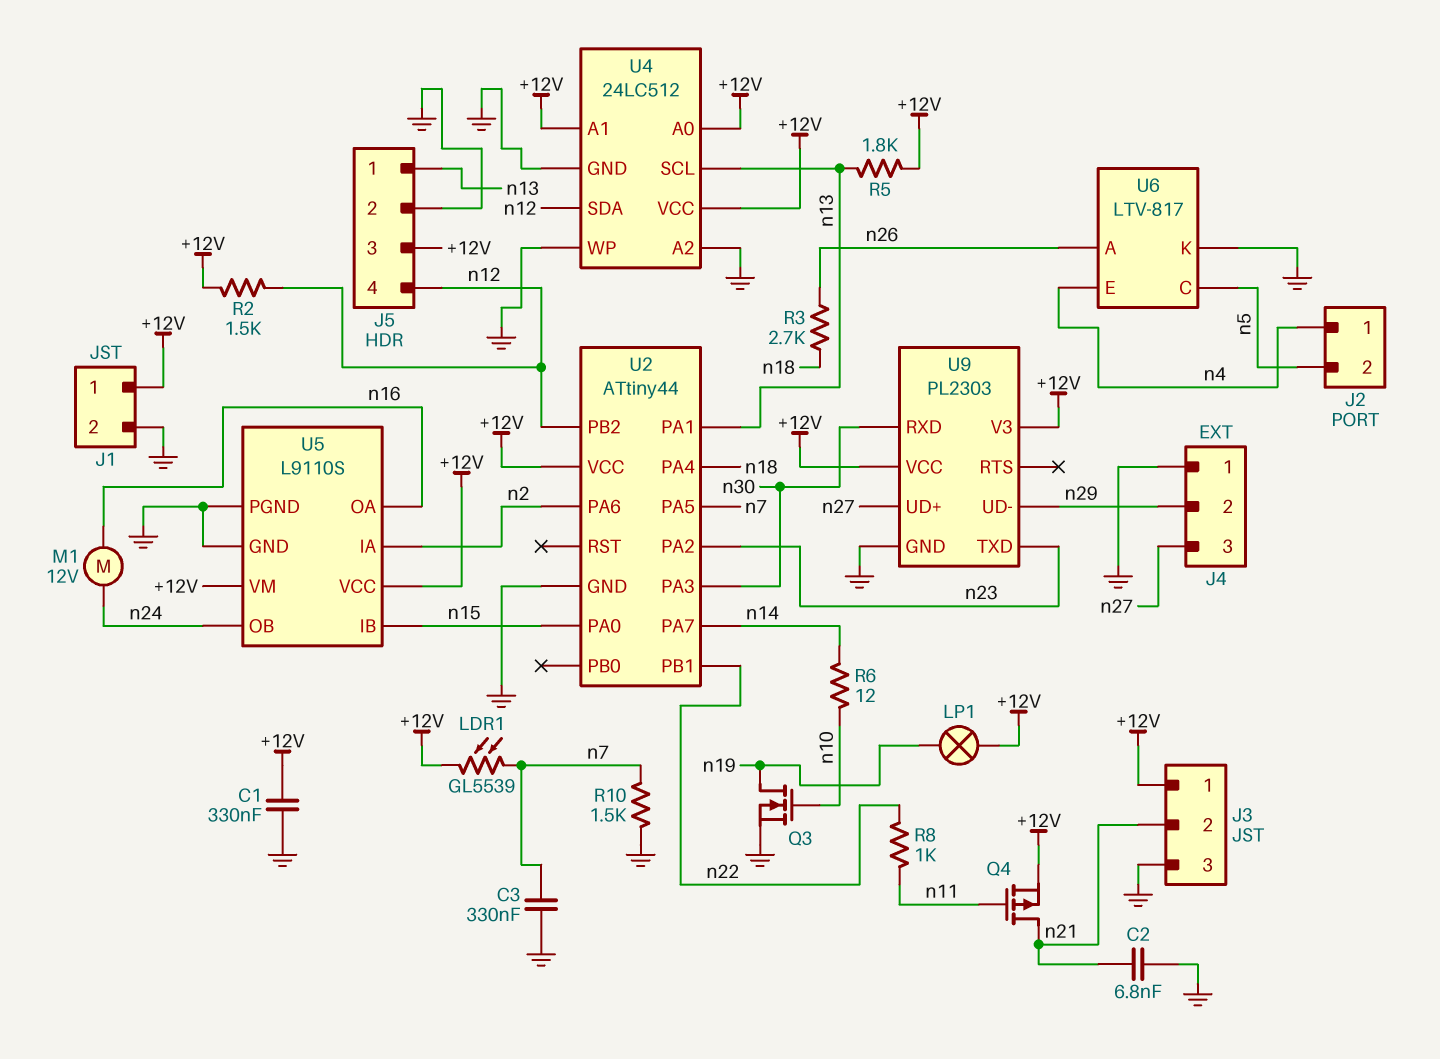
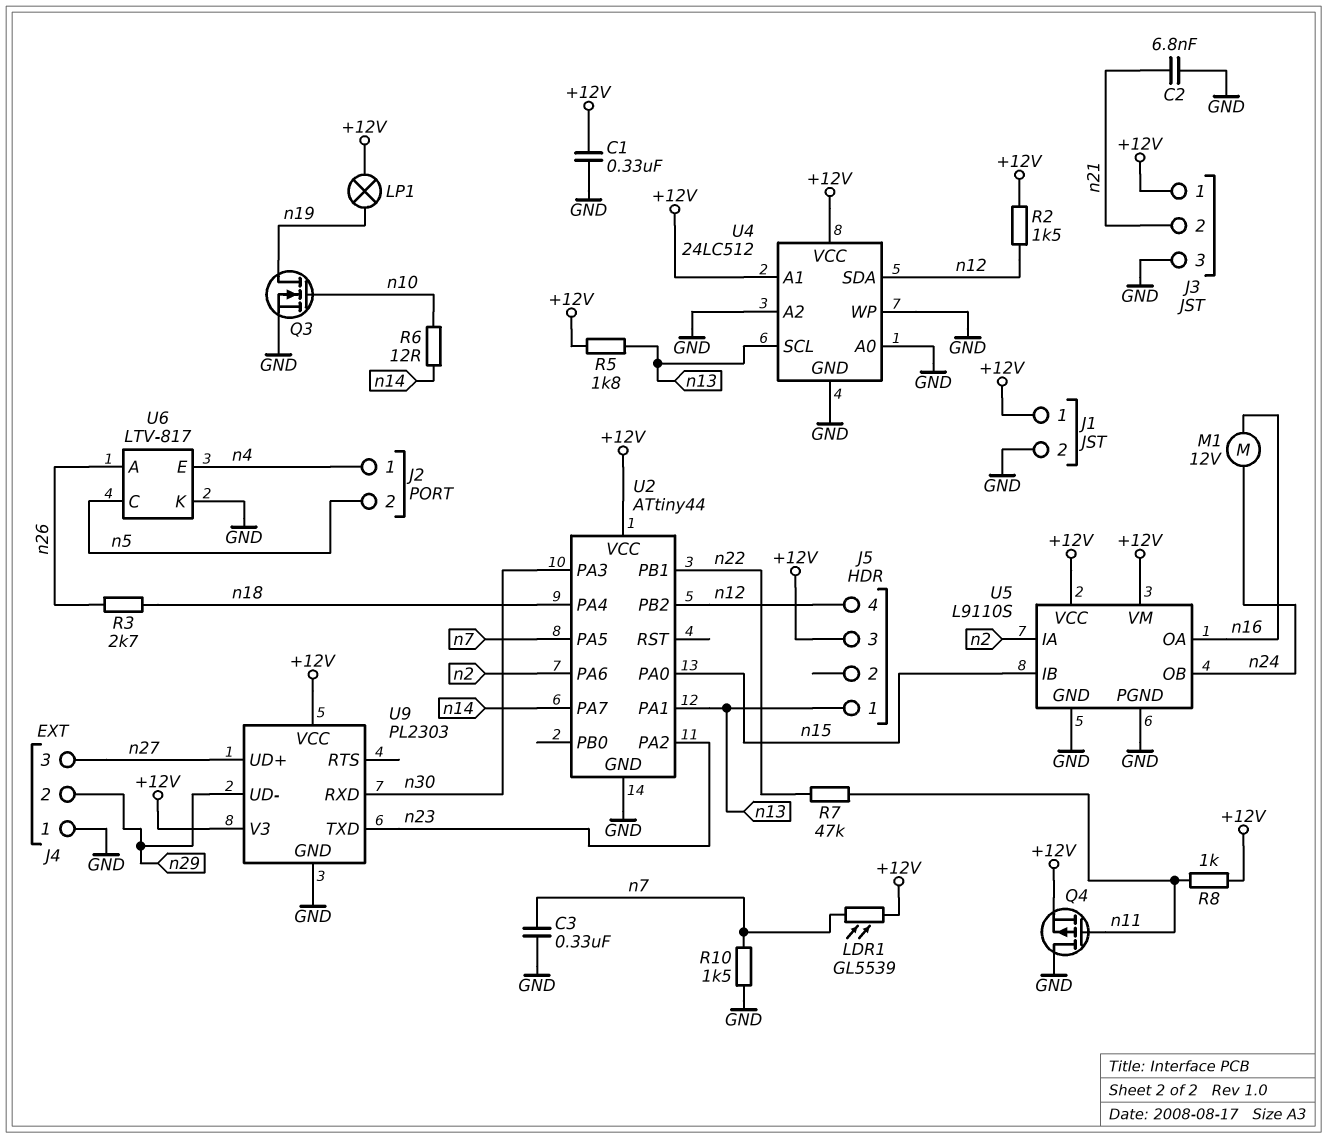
J5 pin 2: GND -> none
Q4: PMOS (G n11, D n21, S +12V) -> PMOS (G n11, D GND, S +12V)
R7: none -> 47k (n11, n22)
R8: 1k (n11, n22) -> 1k (+12V, n11)
U4 pin A0: +12V -> GND

